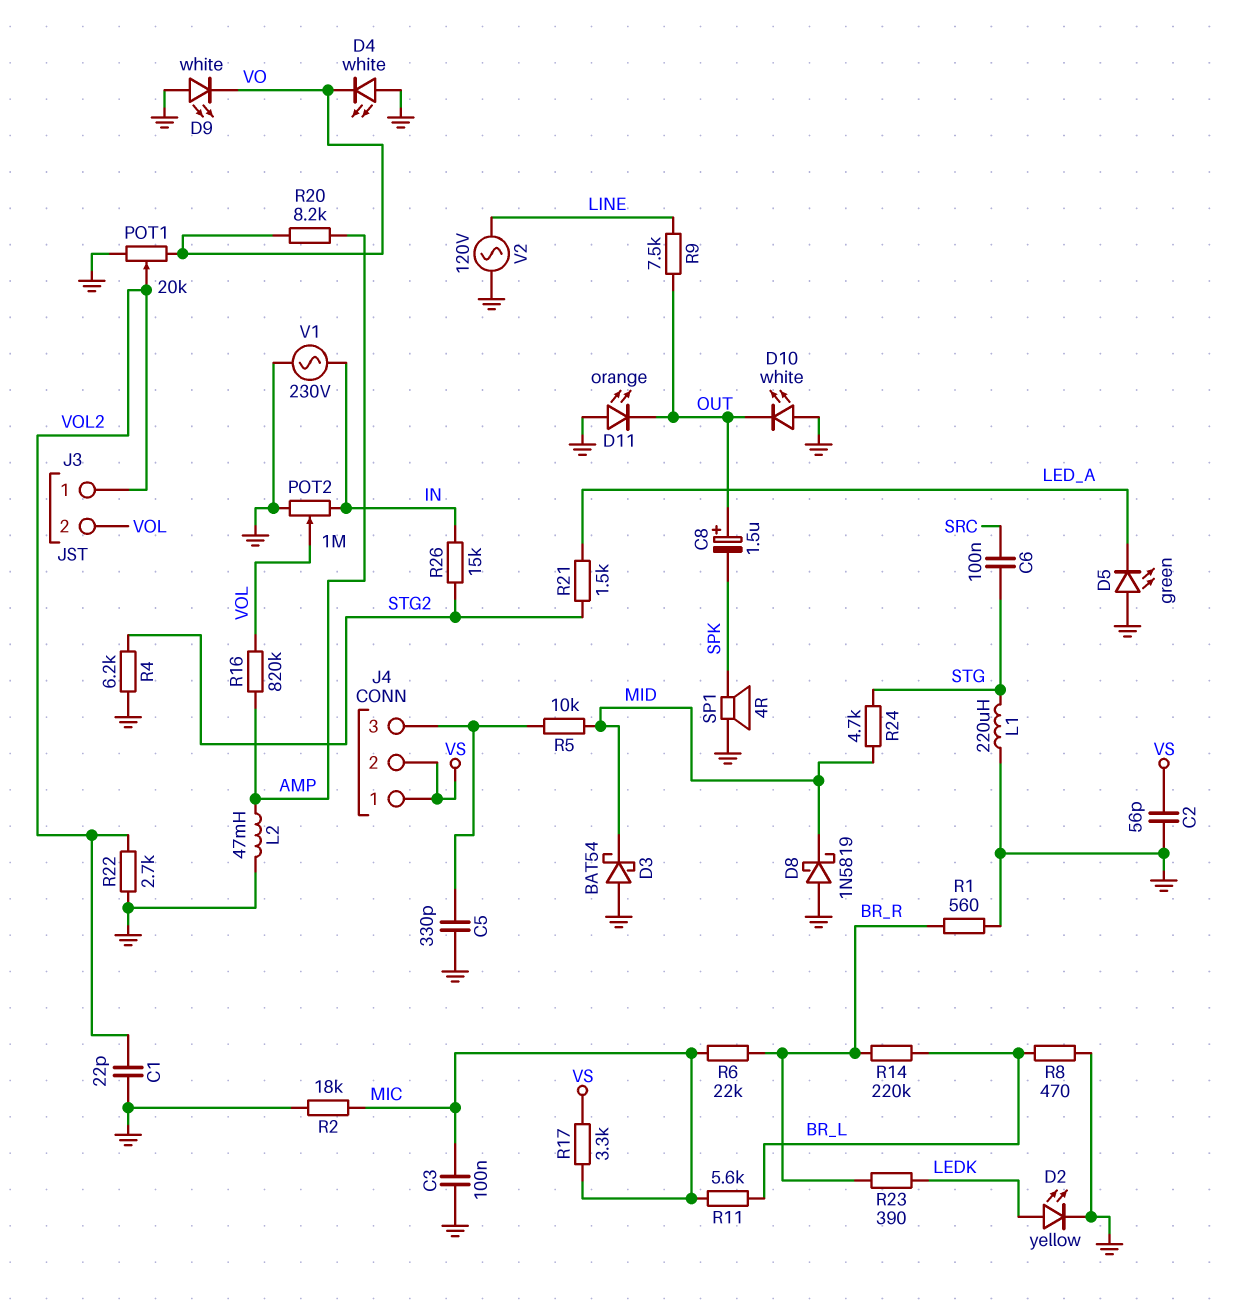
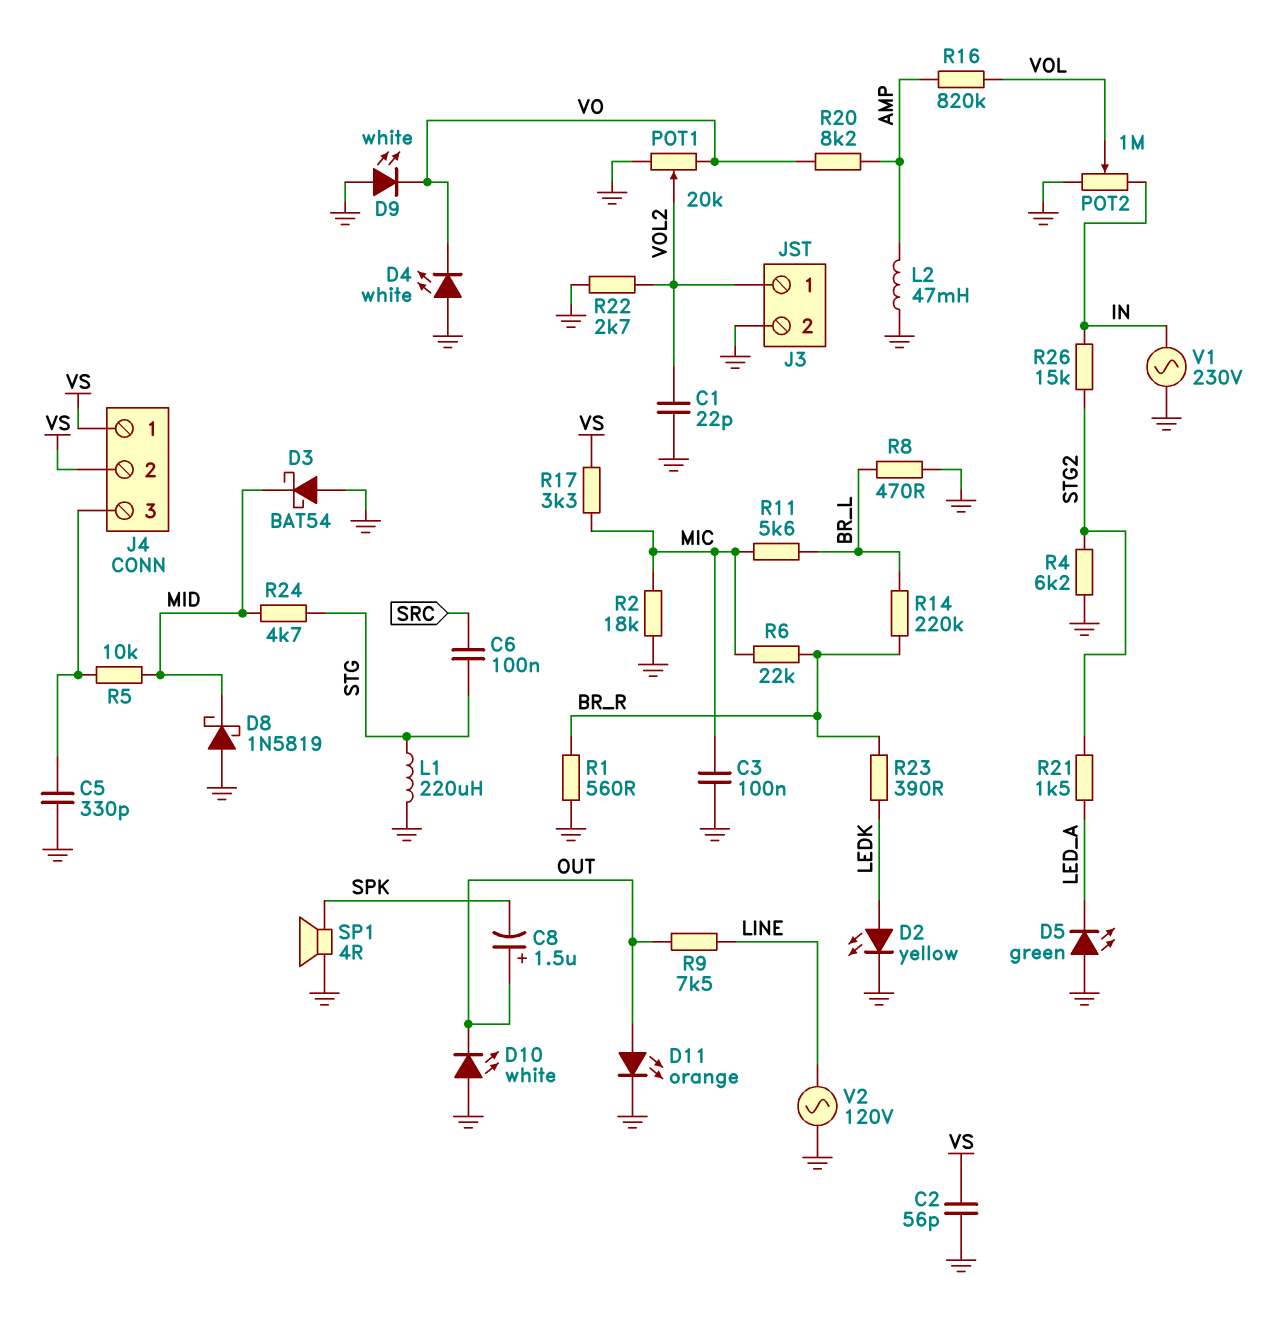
D11: LED orange (A GND, K OUT) -> LED orange (A OUT, K GND)
J3 pin 2: VOL -> GND

